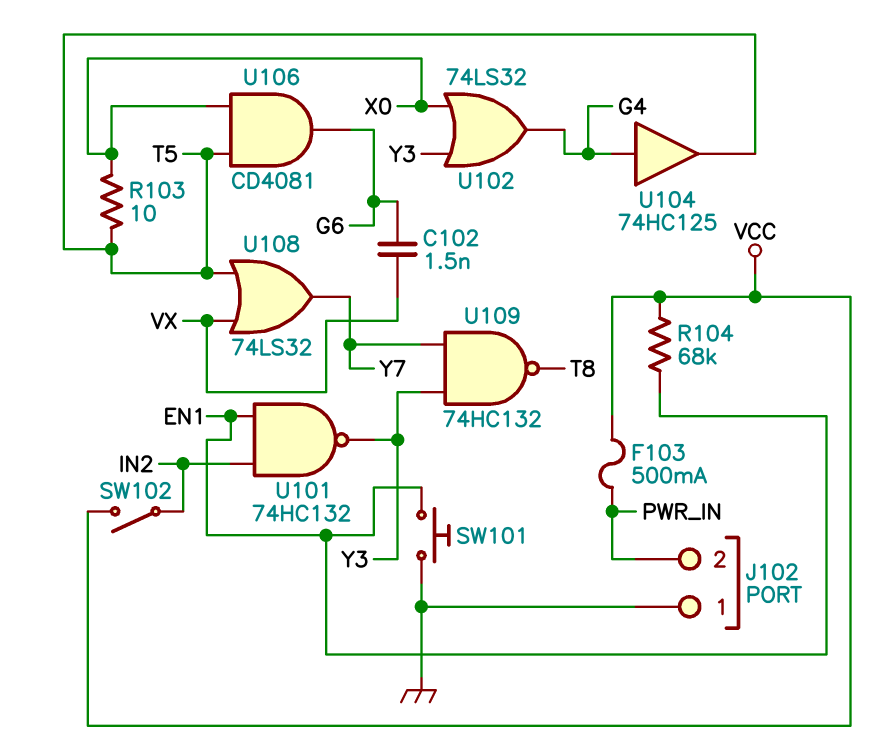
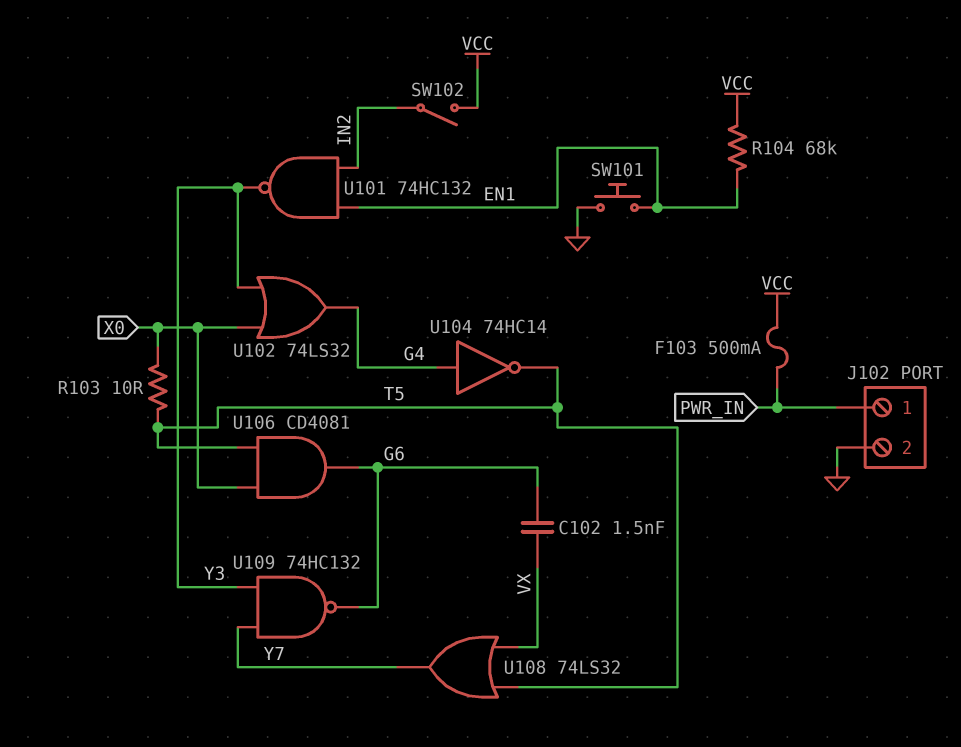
J102 pin 1: GND -> PWR_IN
J102 pin 2: PWR_IN -> GND
U104: buffer 74HC125 (in G4, out T5) -> NOT 74HC14 (in G4, out T5)
U109: NAND 74HC132 (in Y3, in Y7, out T8) -> NAND 74HC132 (in Y3, in Y7, out G6)

